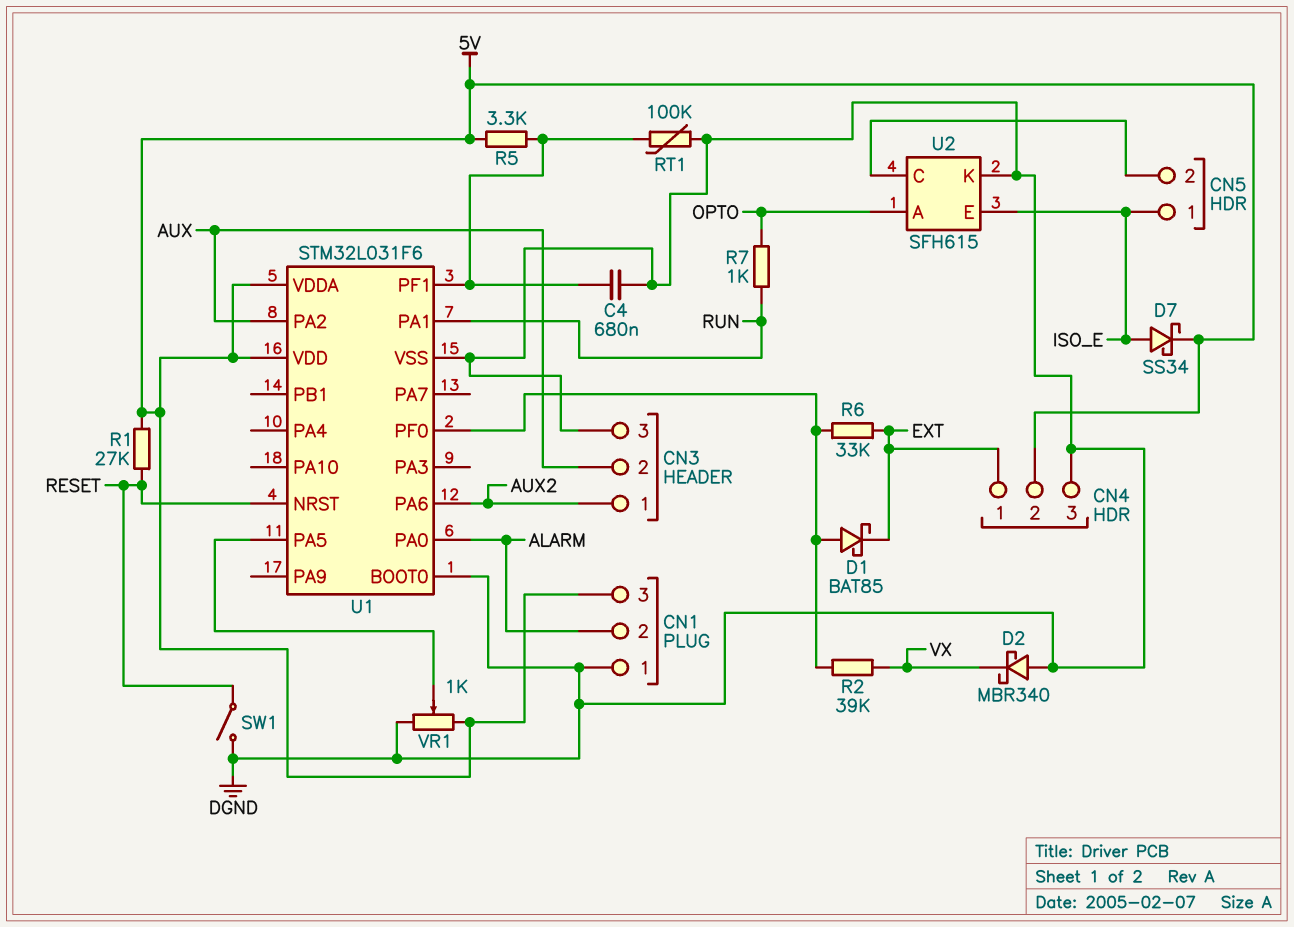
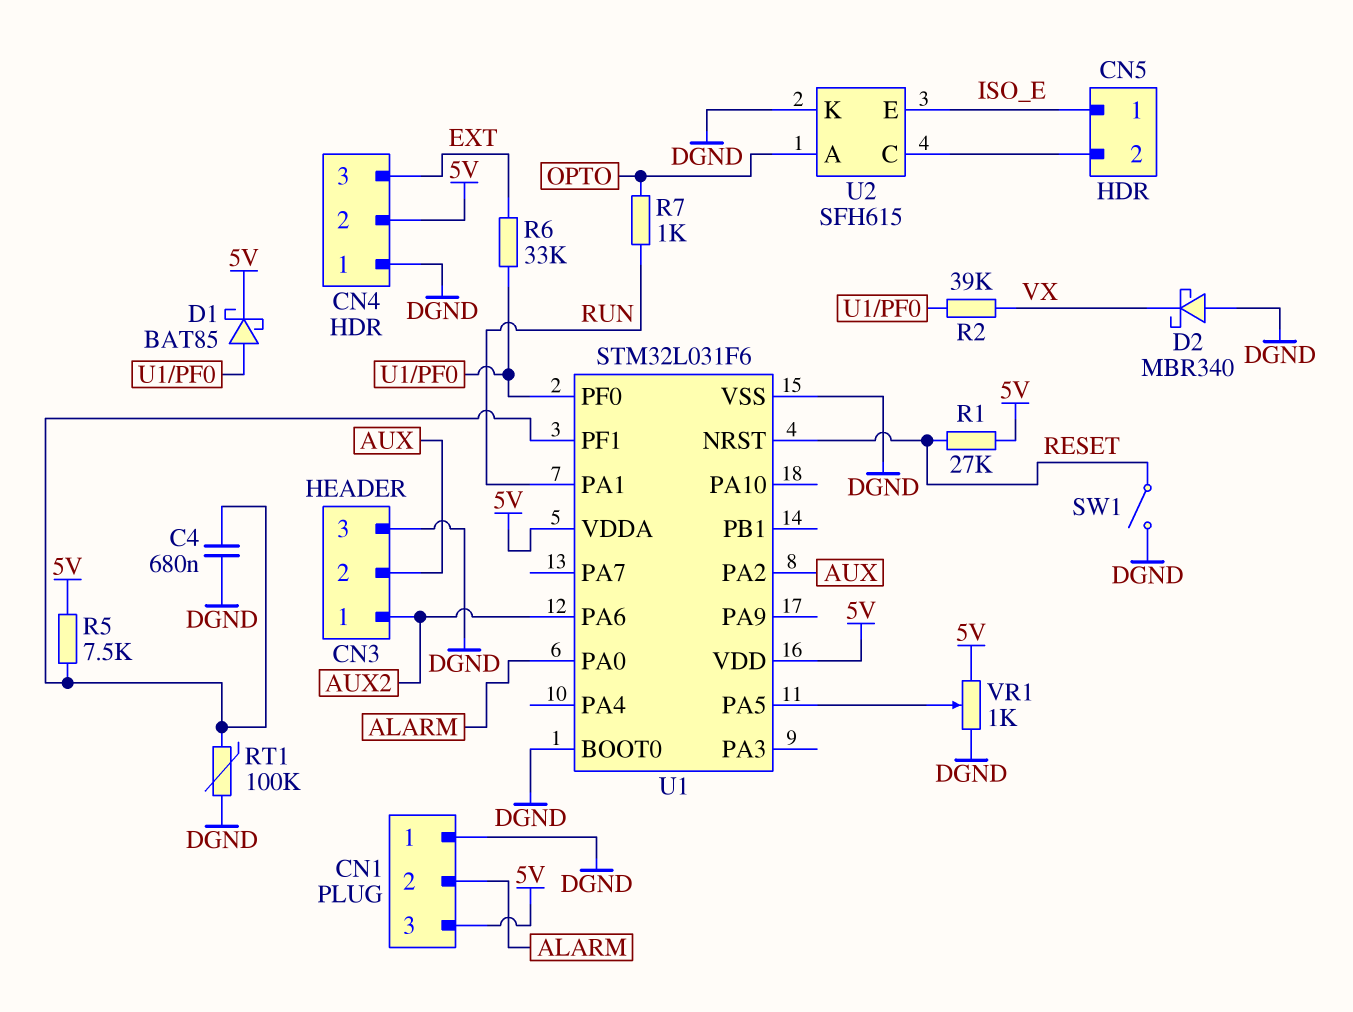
CN4 pin 1: EXT -> DGND
CN4 pin 3: DGND -> EXT
D1: schottky BAT85 (A U1/PF0, K EXT) -> schottky BAT85 (A U1/PF0, K 5V)
D7: schottky SS34 (A ISO_E, K 5V) -> none
R5: 3.3k (5V, U1/PF1) -> 7.5k (5V, U1/PF1)

